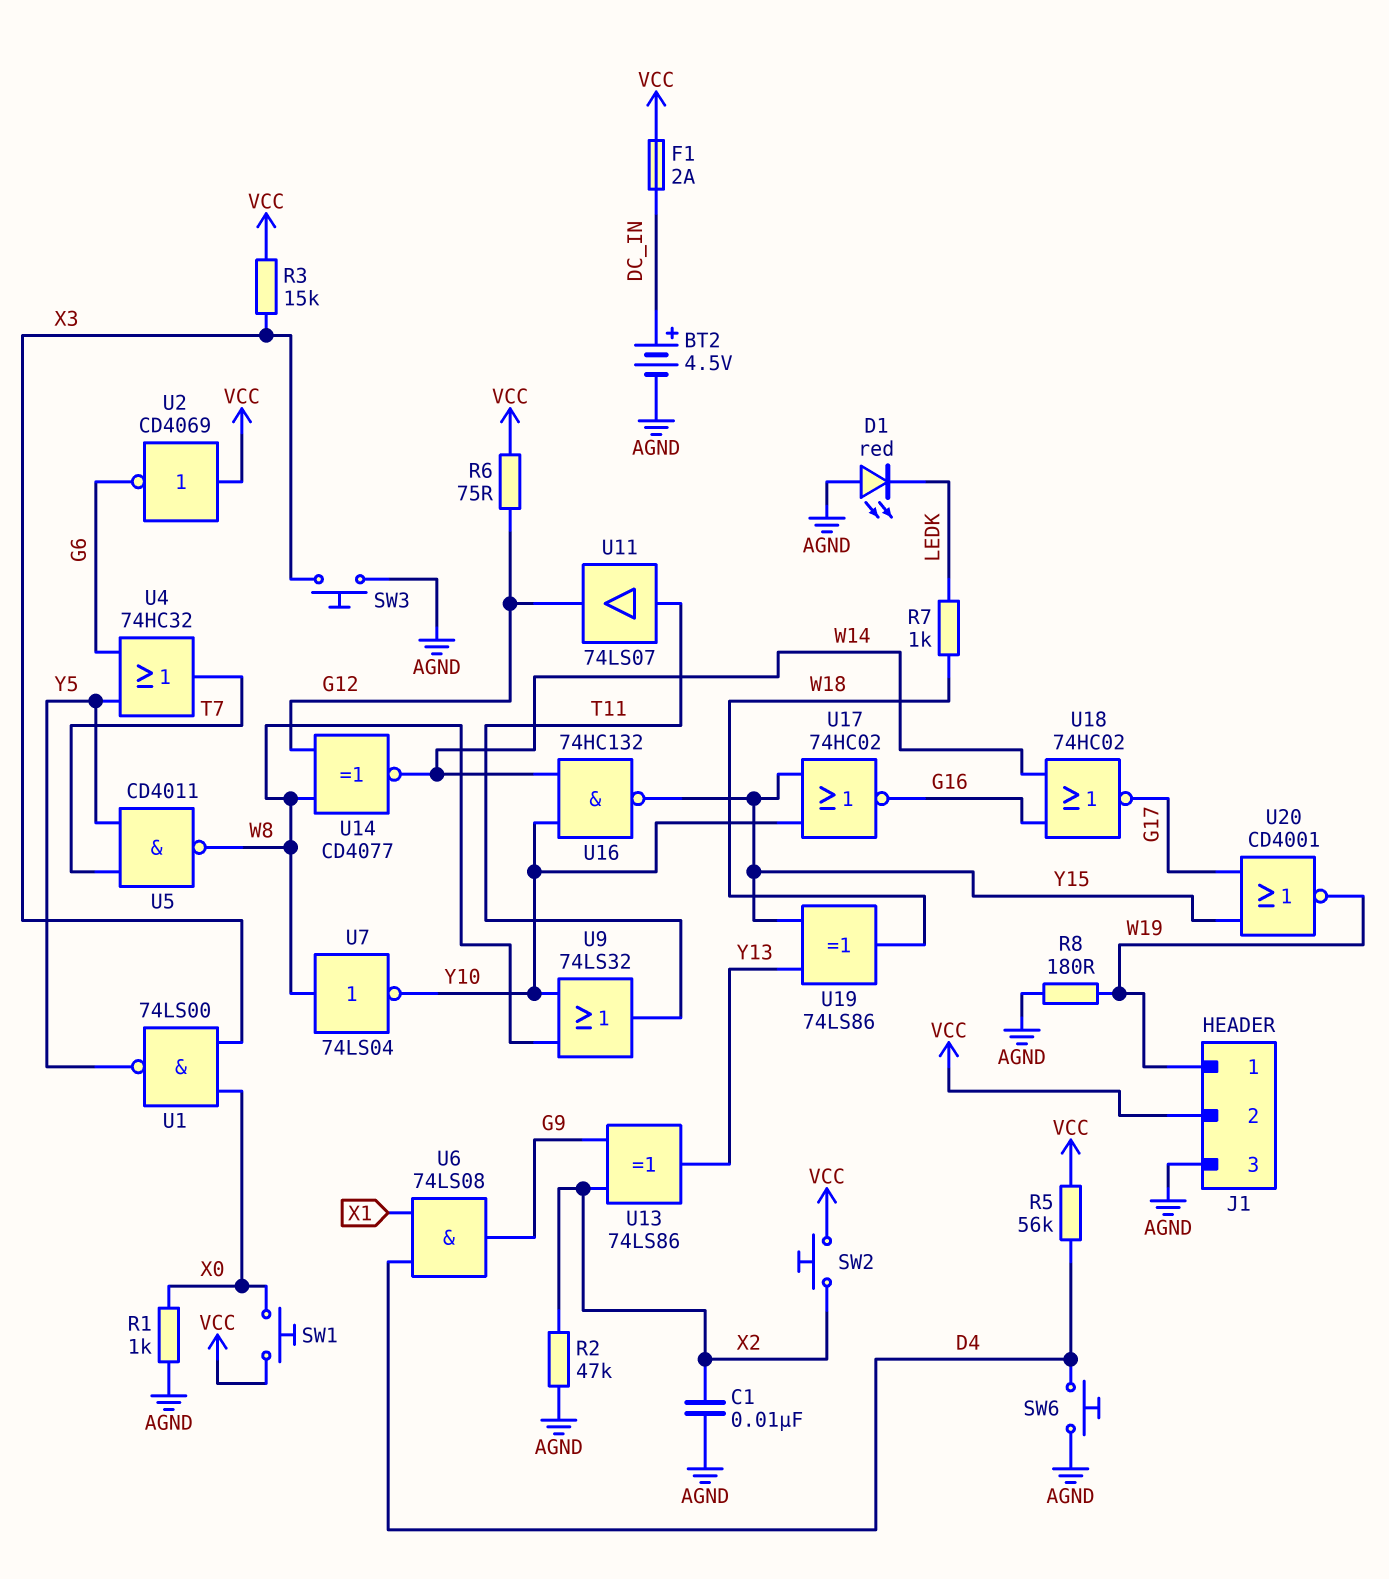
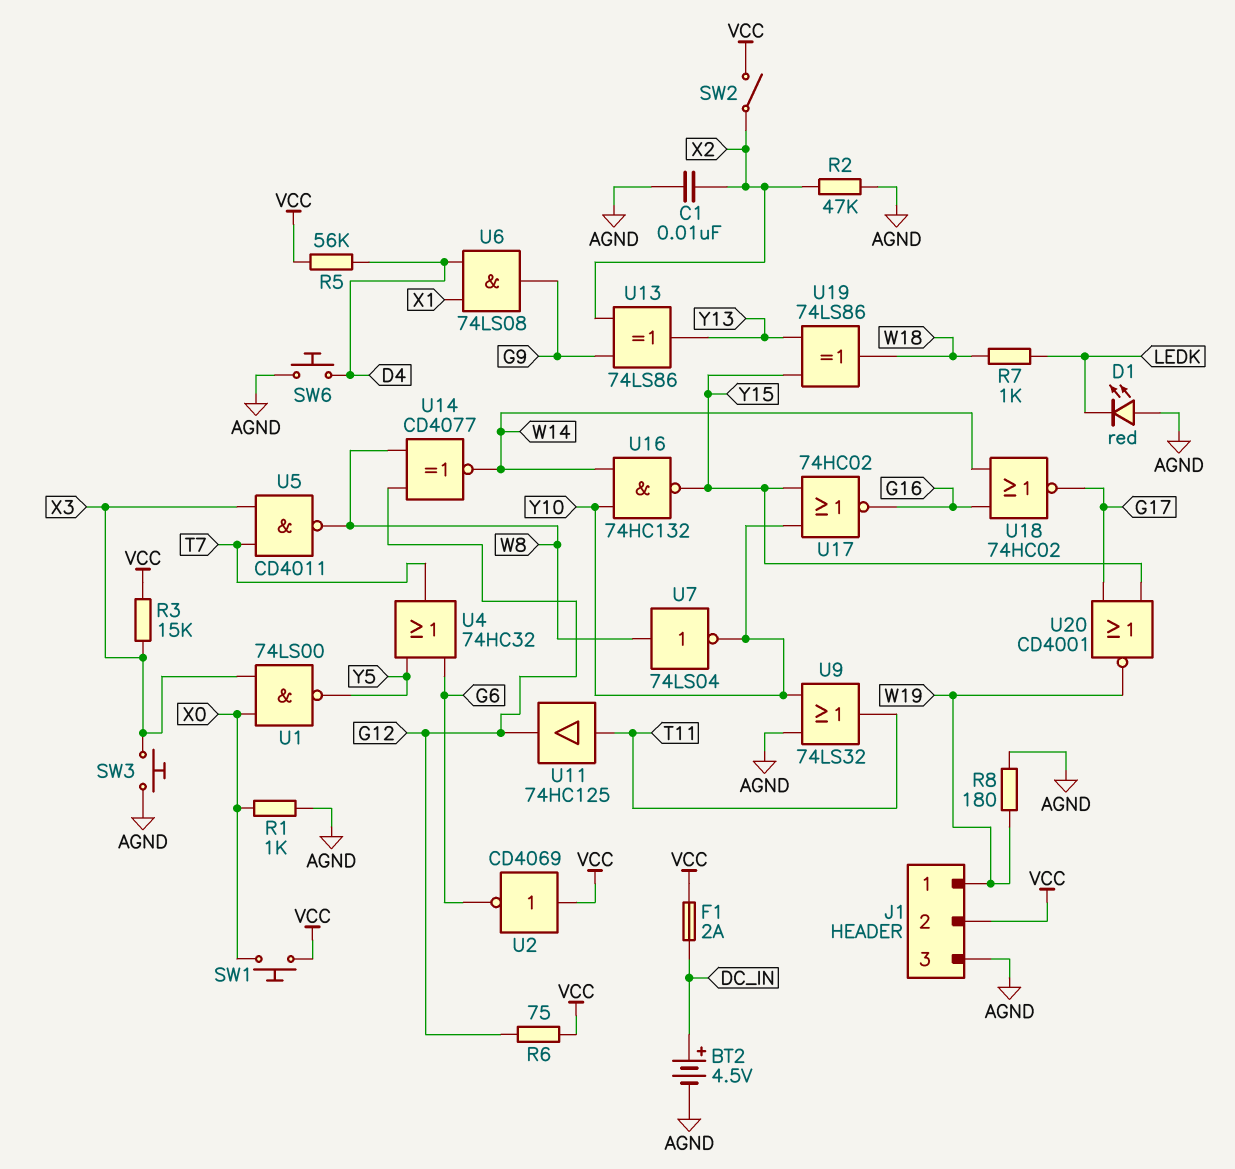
SW2: button (VCC, X2) -> switch (VCC, X2)
U5: NAND CD4011 (in T7, in Y5, out W8) -> NAND CD4011 (in T7, in X3, out W8)
U9: OR 74LS32 (in W8, in Y10, out T11) -> OR 74LS32 (in AGND, in Y10, out T11)
U11: buffer 74LS07 (in T11, out G12) -> buffer 74HC125 (in T11, out G12)

